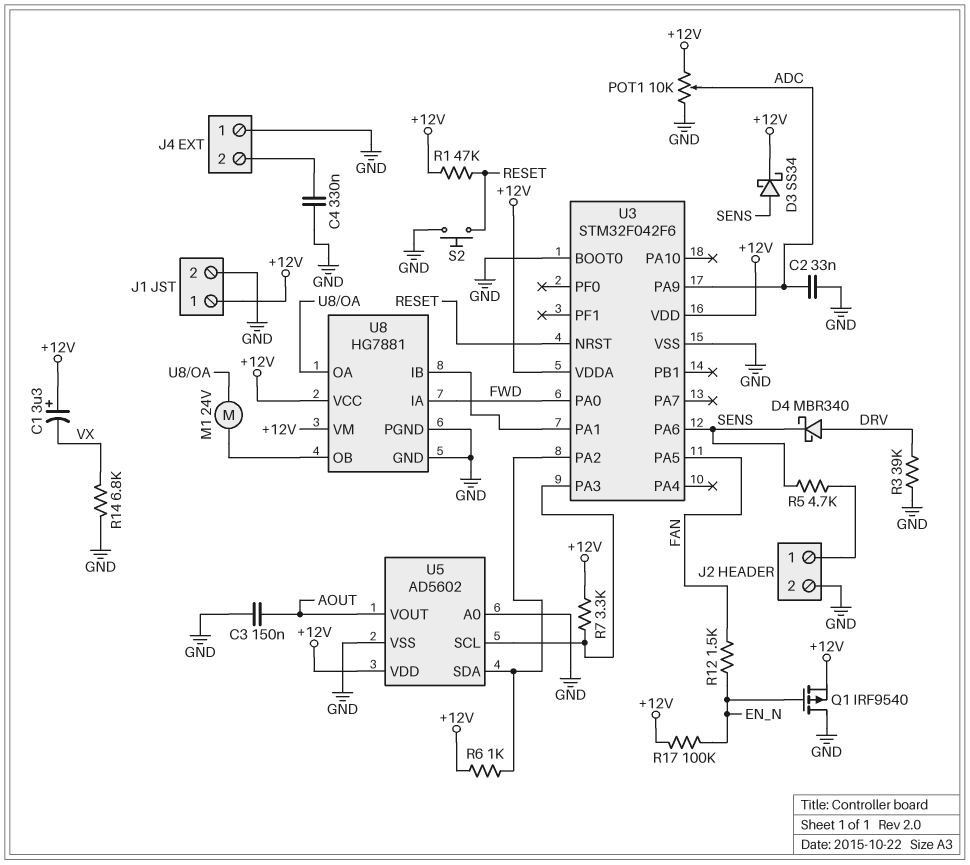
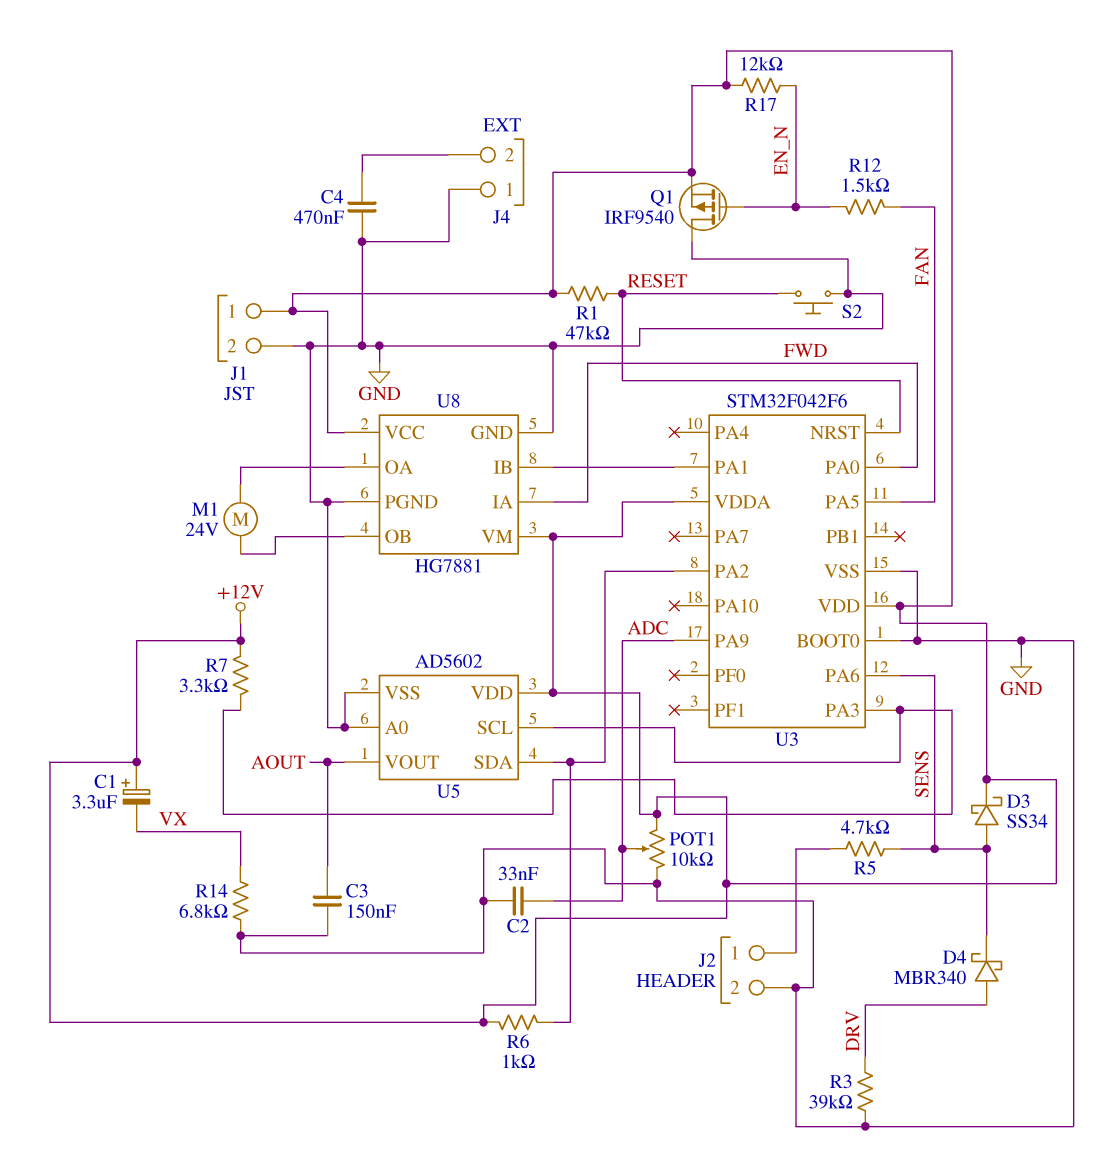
C4: 330nF (GND, J4/2) -> 470nF (GND, J4/2)
R17: 100k (+12V, EN_N) -> 12k (+12V, EN_N)

